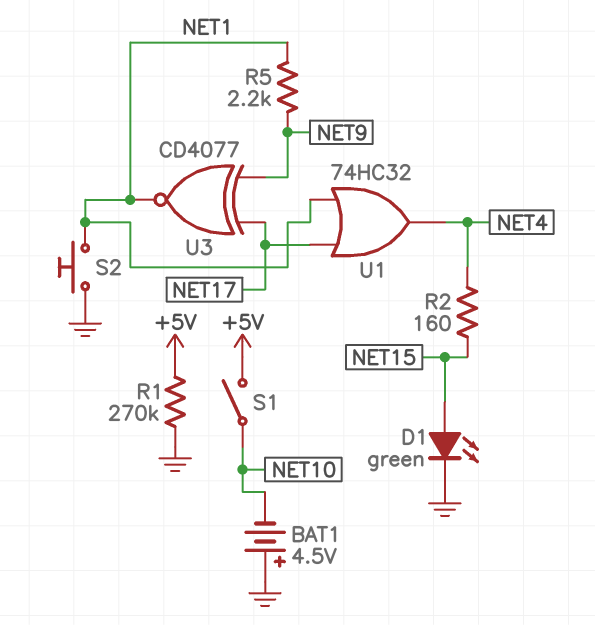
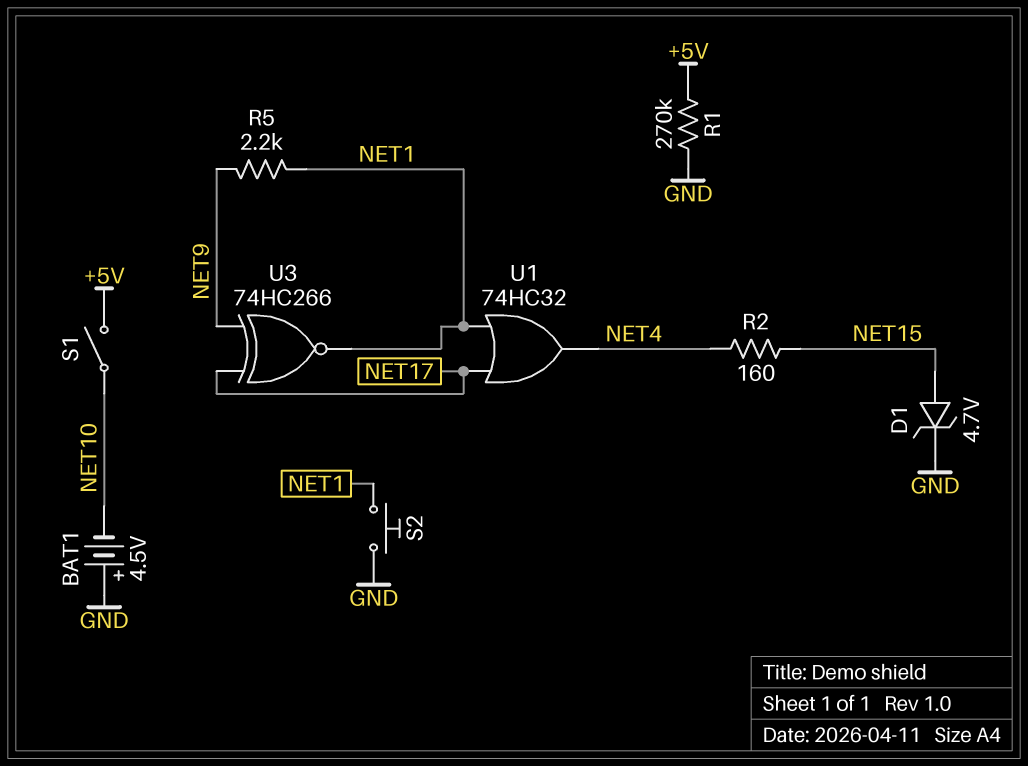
D1: LED green (A NET15, K GND) -> zener 4.7V (A NET15, K GND)
U3: XNOR CD4077 (in NET9, in NET17, out NET1) -> XNOR 74HC266 (in NET9, in NET17, out NET1)

